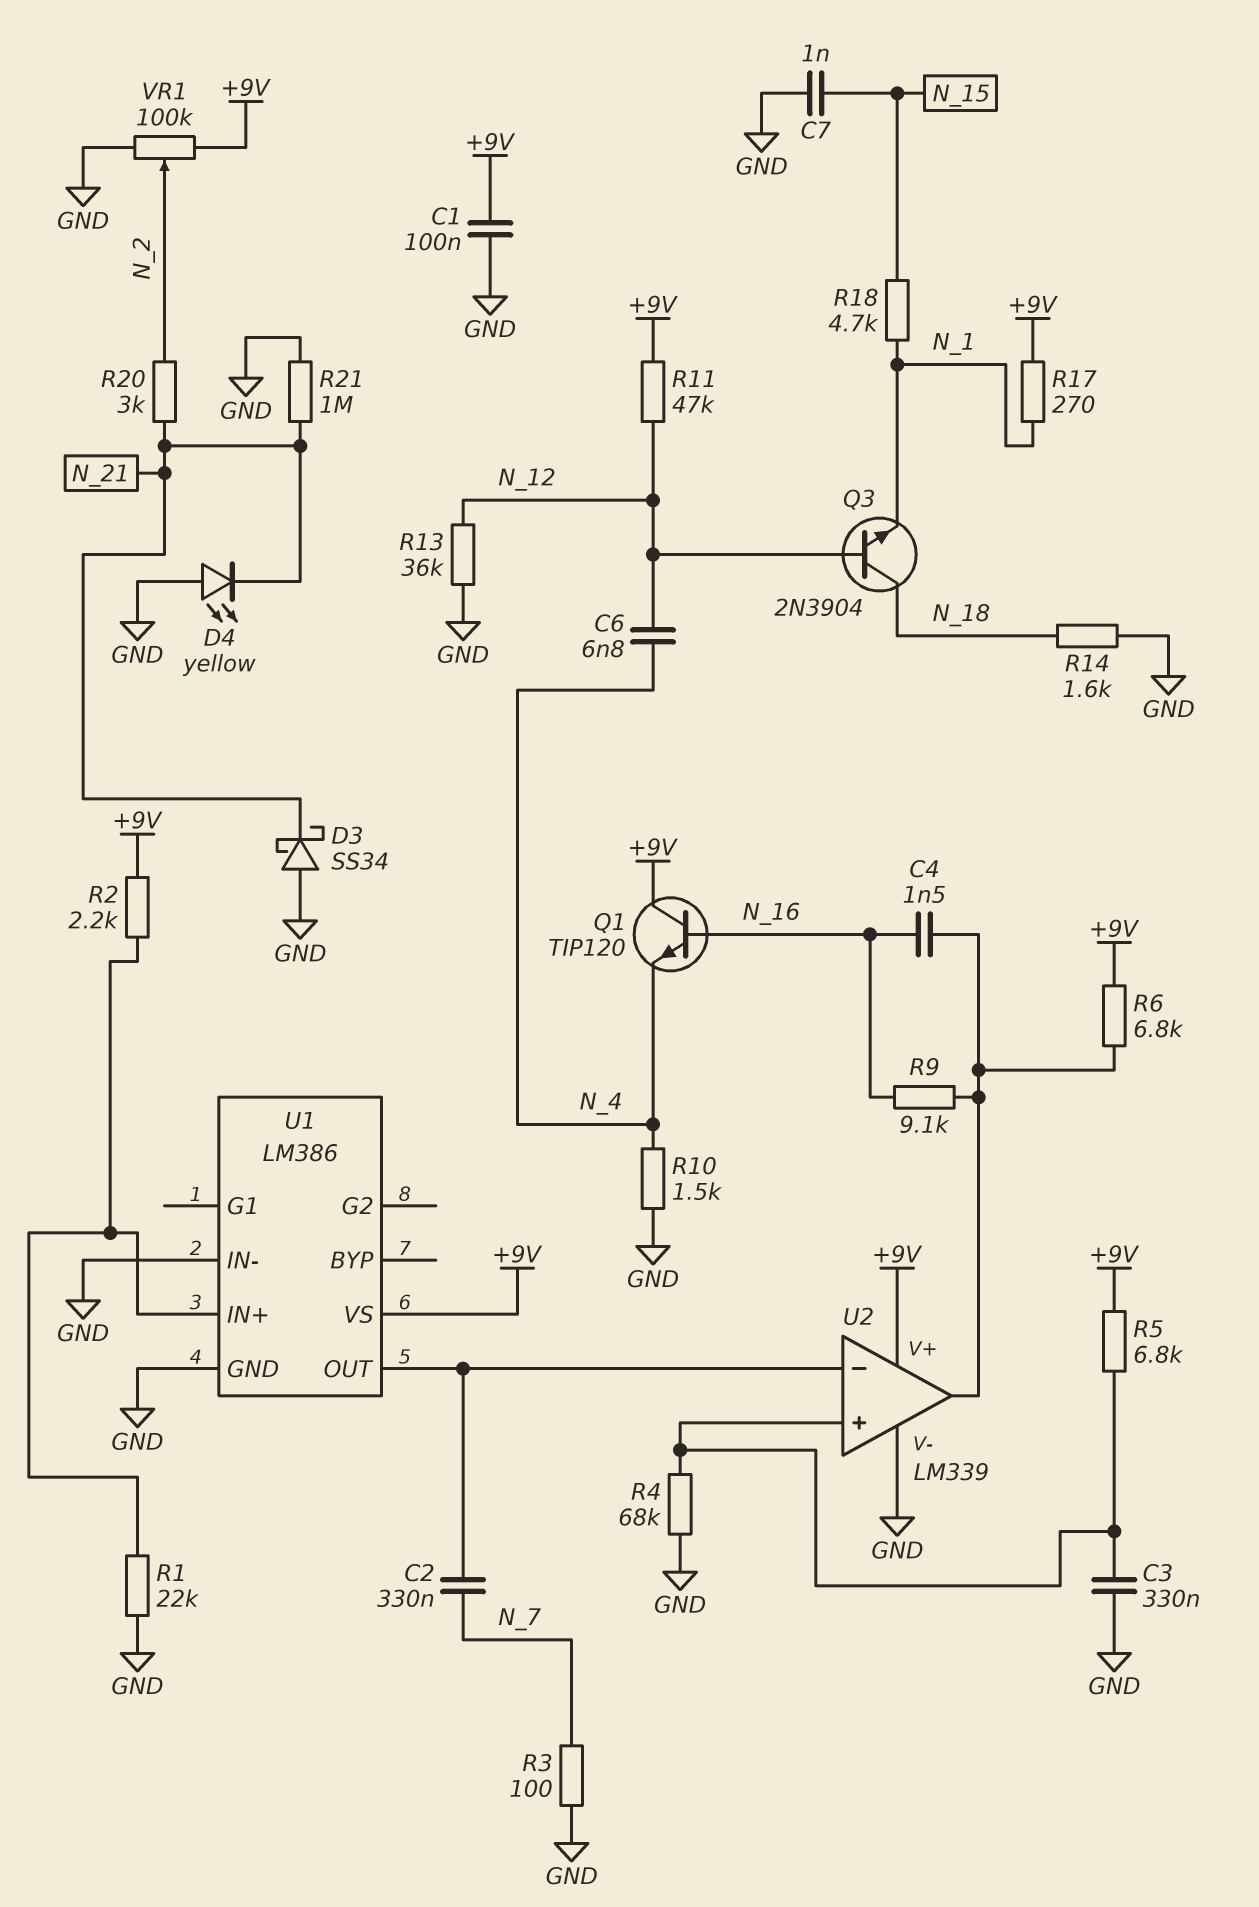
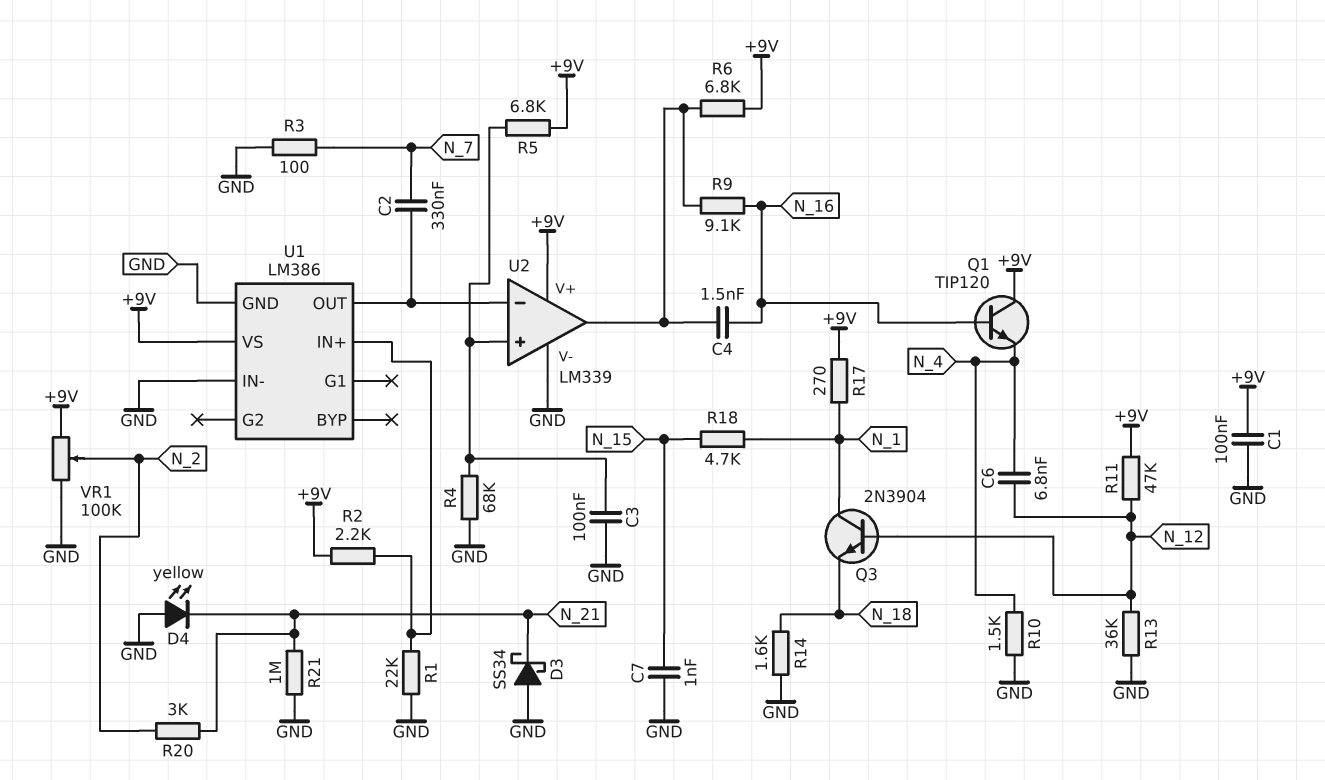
C3: 330nF (GND, U2/in+) -> 100nF (GND, U2/in+)
Q3: NPN 2N3904 (B N_12, C N_18, E N_1) -> NPN 2N3904 (B N_12, C N_1, E N_18)

